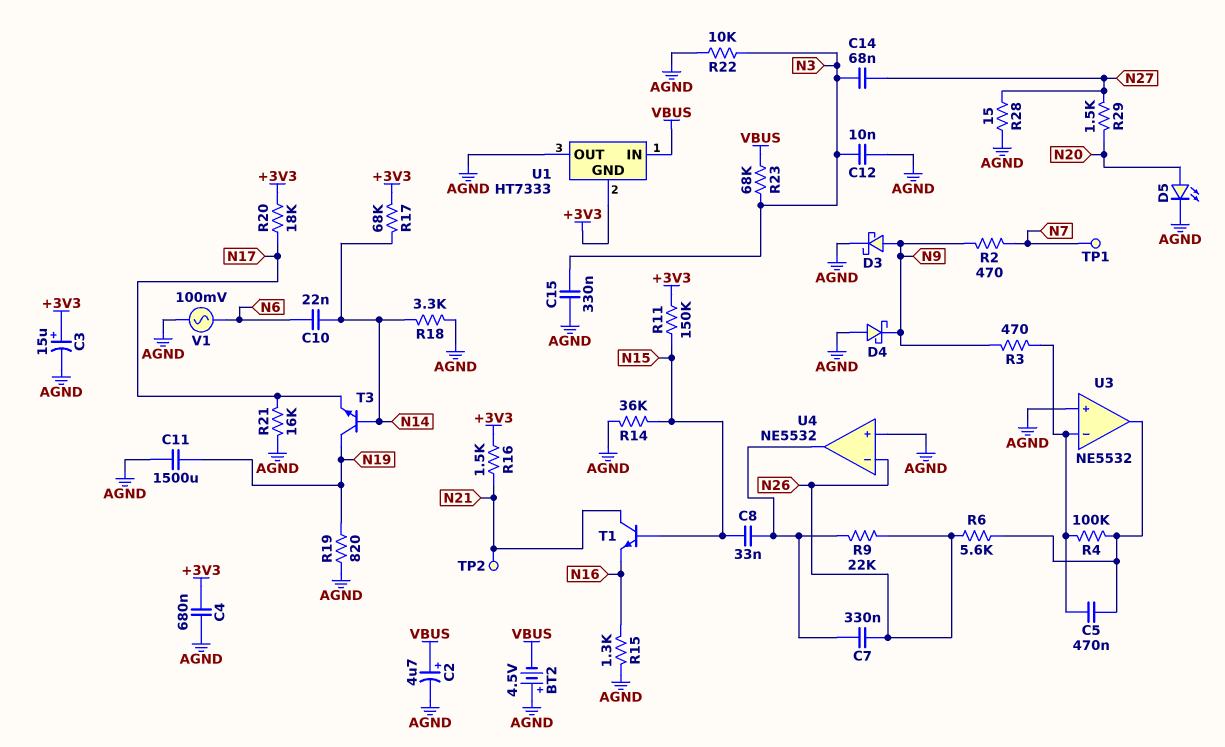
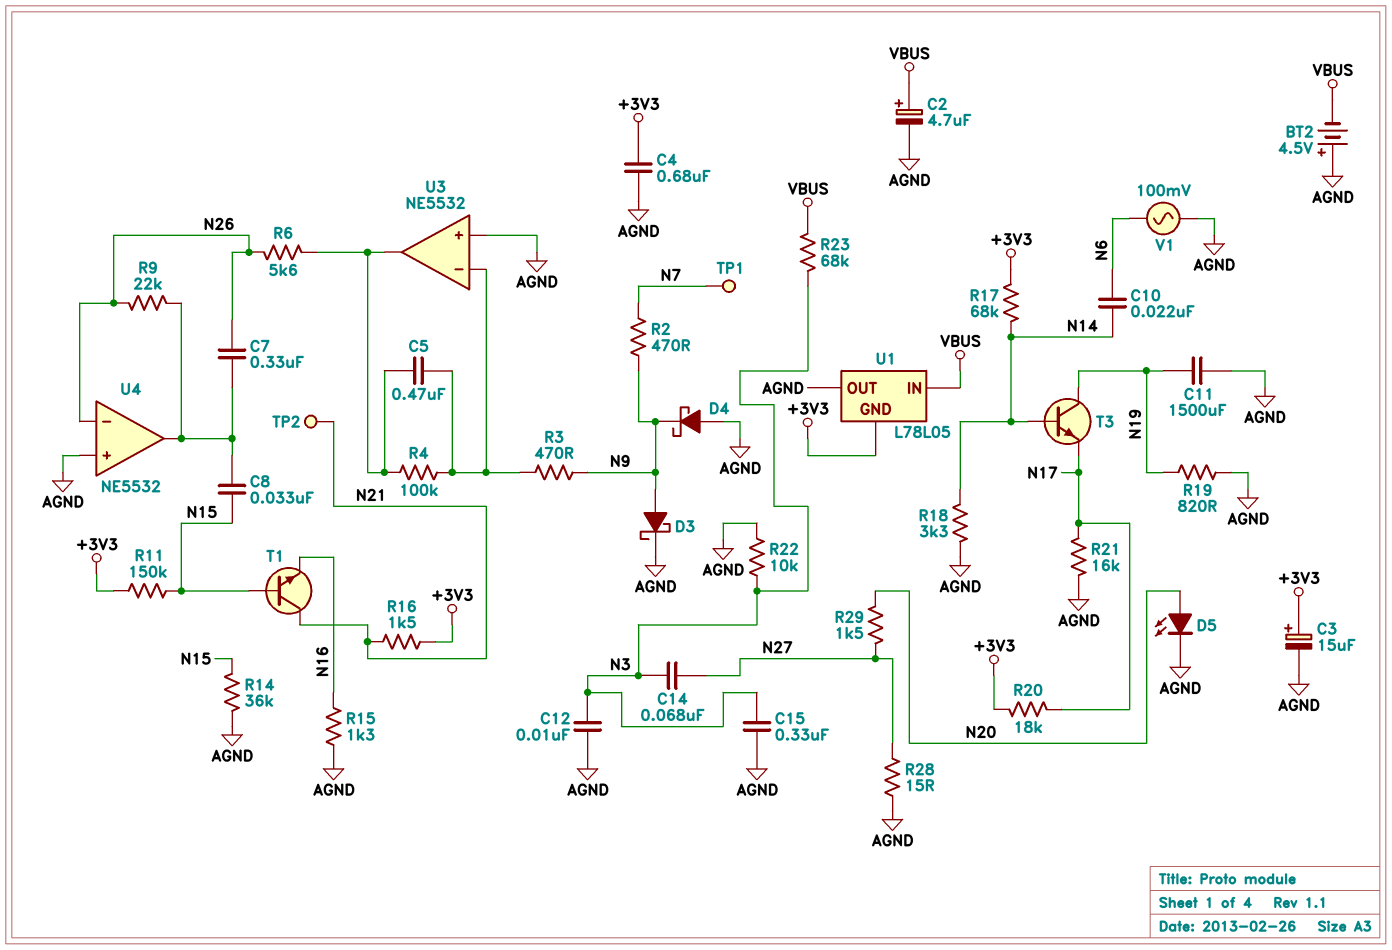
U1: HT7333 -> L78L05

